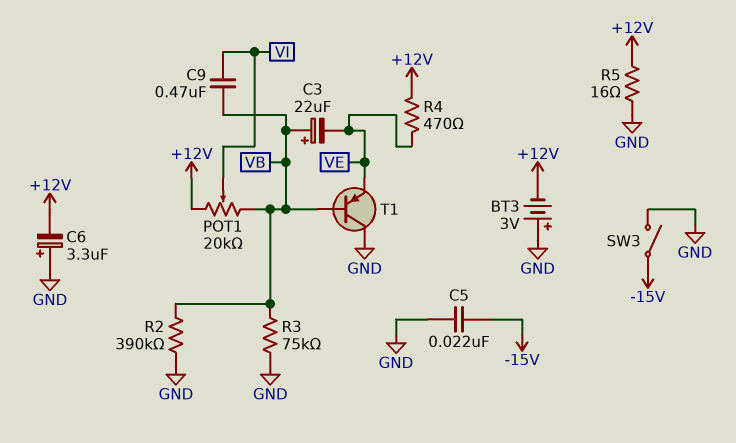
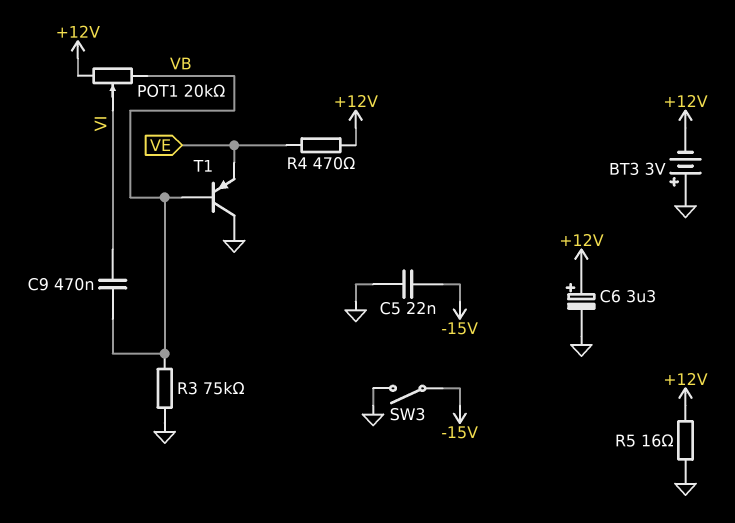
C3: 22uF (plus VB, minus VE) -> none
C6: 3.3uF (plus GND, minus +12V) -> 3.3uF (plus +12V, minus GND)
R2: 390k (GND, VB) -> none

